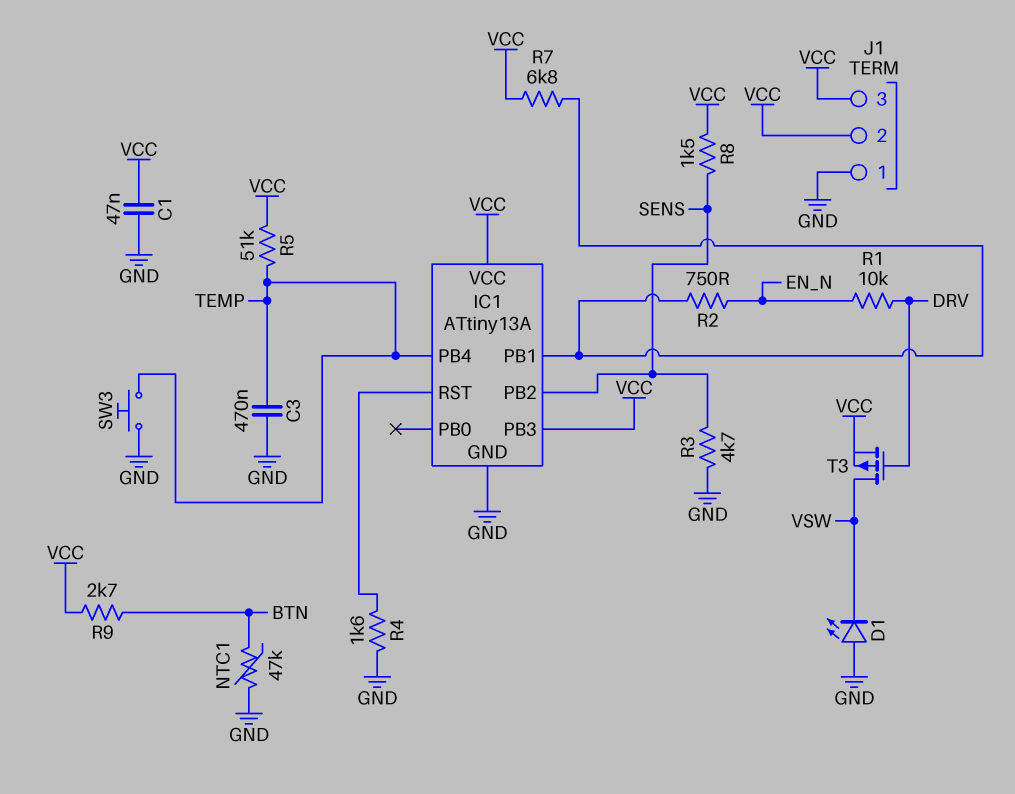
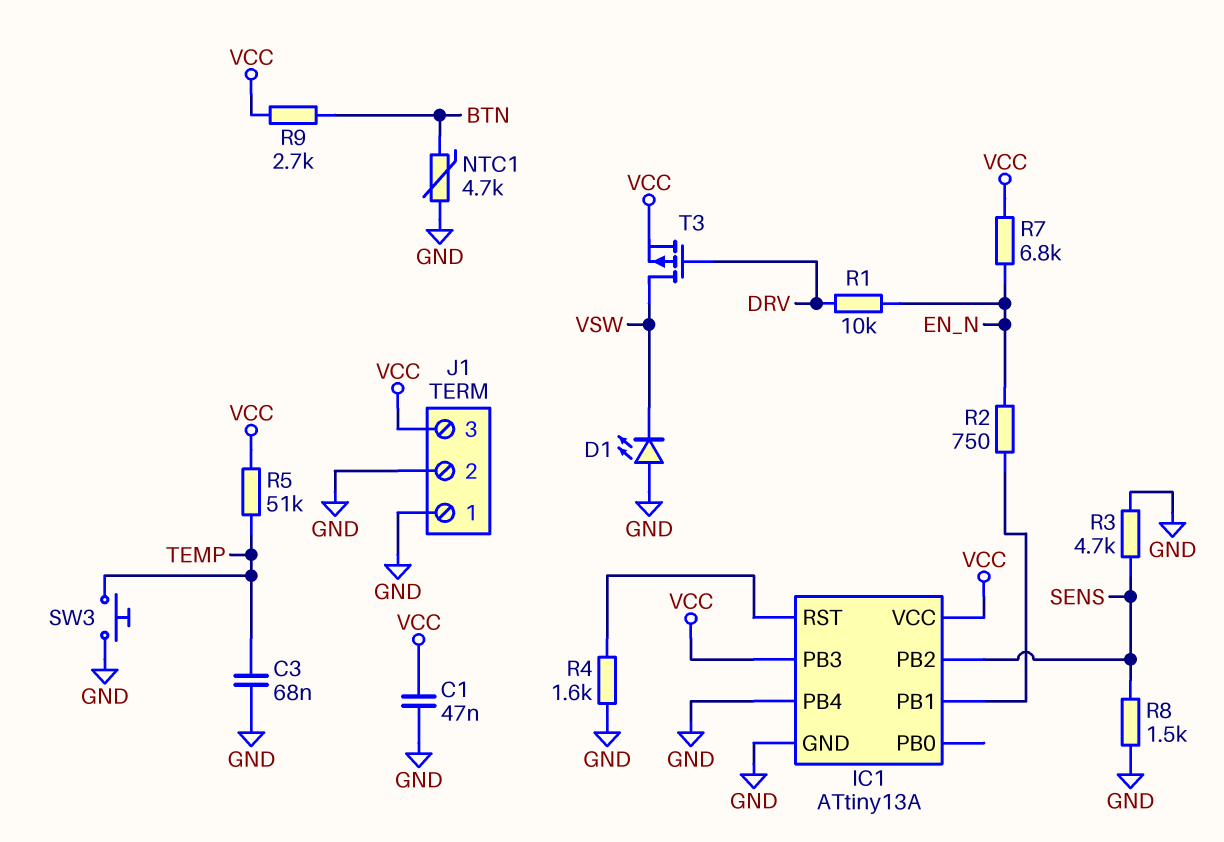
C3: 470nF (GND, TEMP) -> 68nF (GND, TEMP)
IC1 pin PB4: TEMP -> GND
J1 pin 2: VCC -> GND
NTC1: 47k (BTN, GND) -> 4.7k (BTN, GND)
R7: 6.8k (IC1/PB1, VCC) -> 6.8k (EN_N, VCC)
R8: 1.5k (SENS, VCC) -> 1.5k (GND, SENS)

